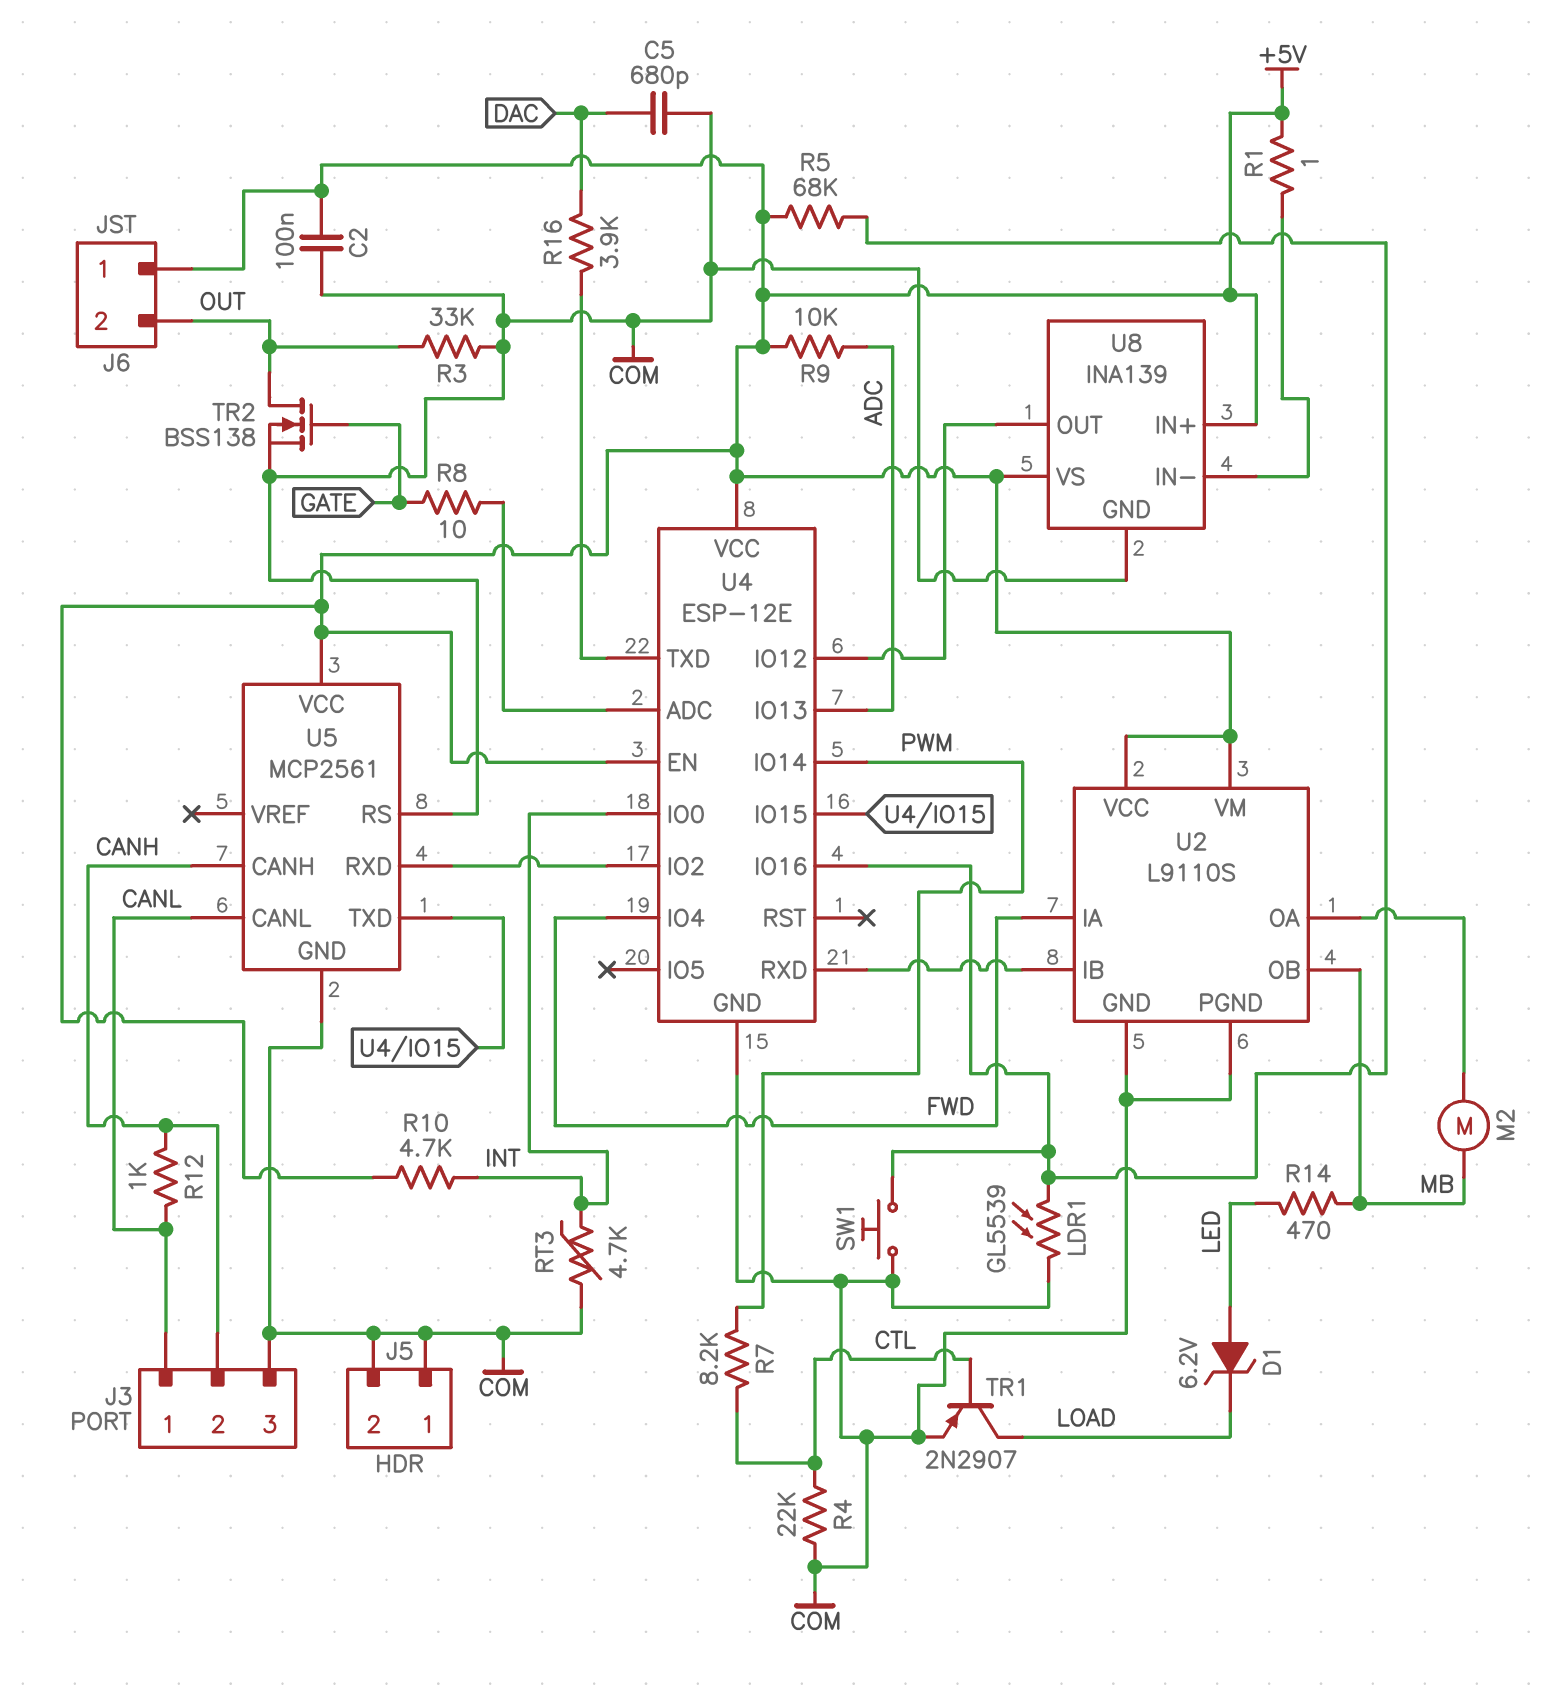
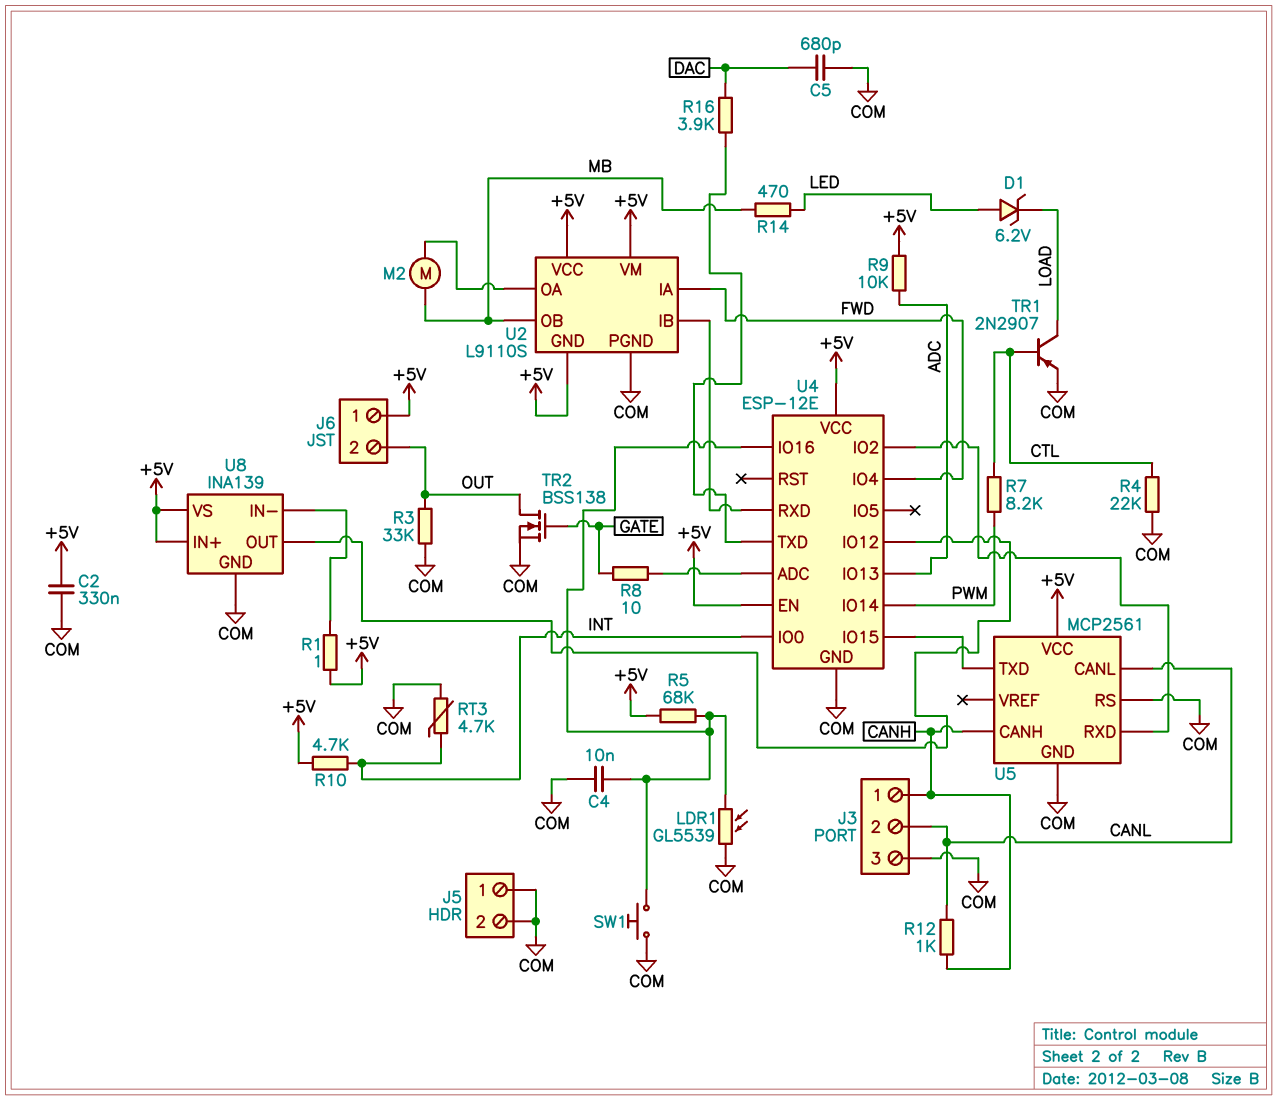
C2: 100nF (+5V, COM) -> 330nF (+5V, COM)
C4: none -> 10nF (COM, U4/IO16)
J3 pin 1: CANL -> CANH
J3 pin 2: CANH -> CANL
U2 pin GND: COM -> +5V

